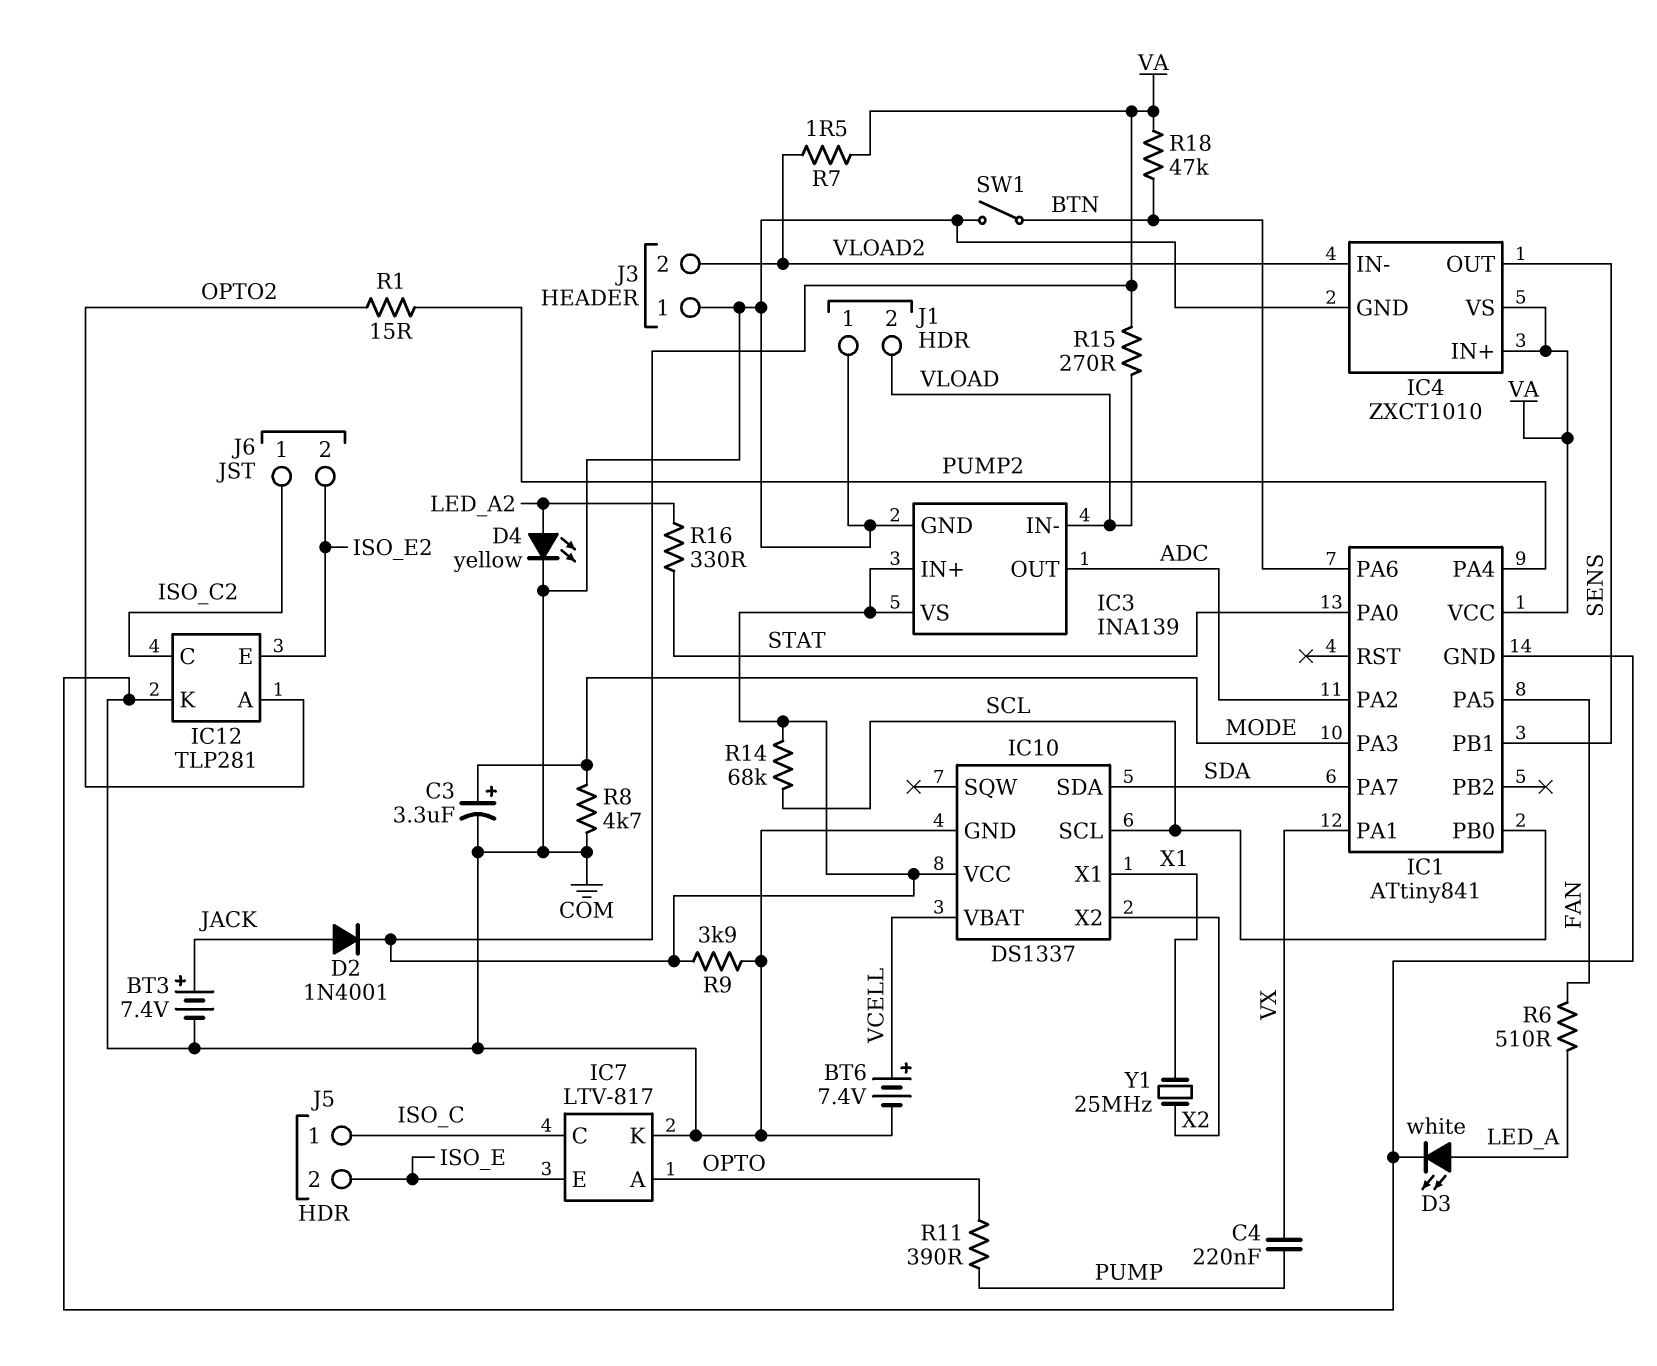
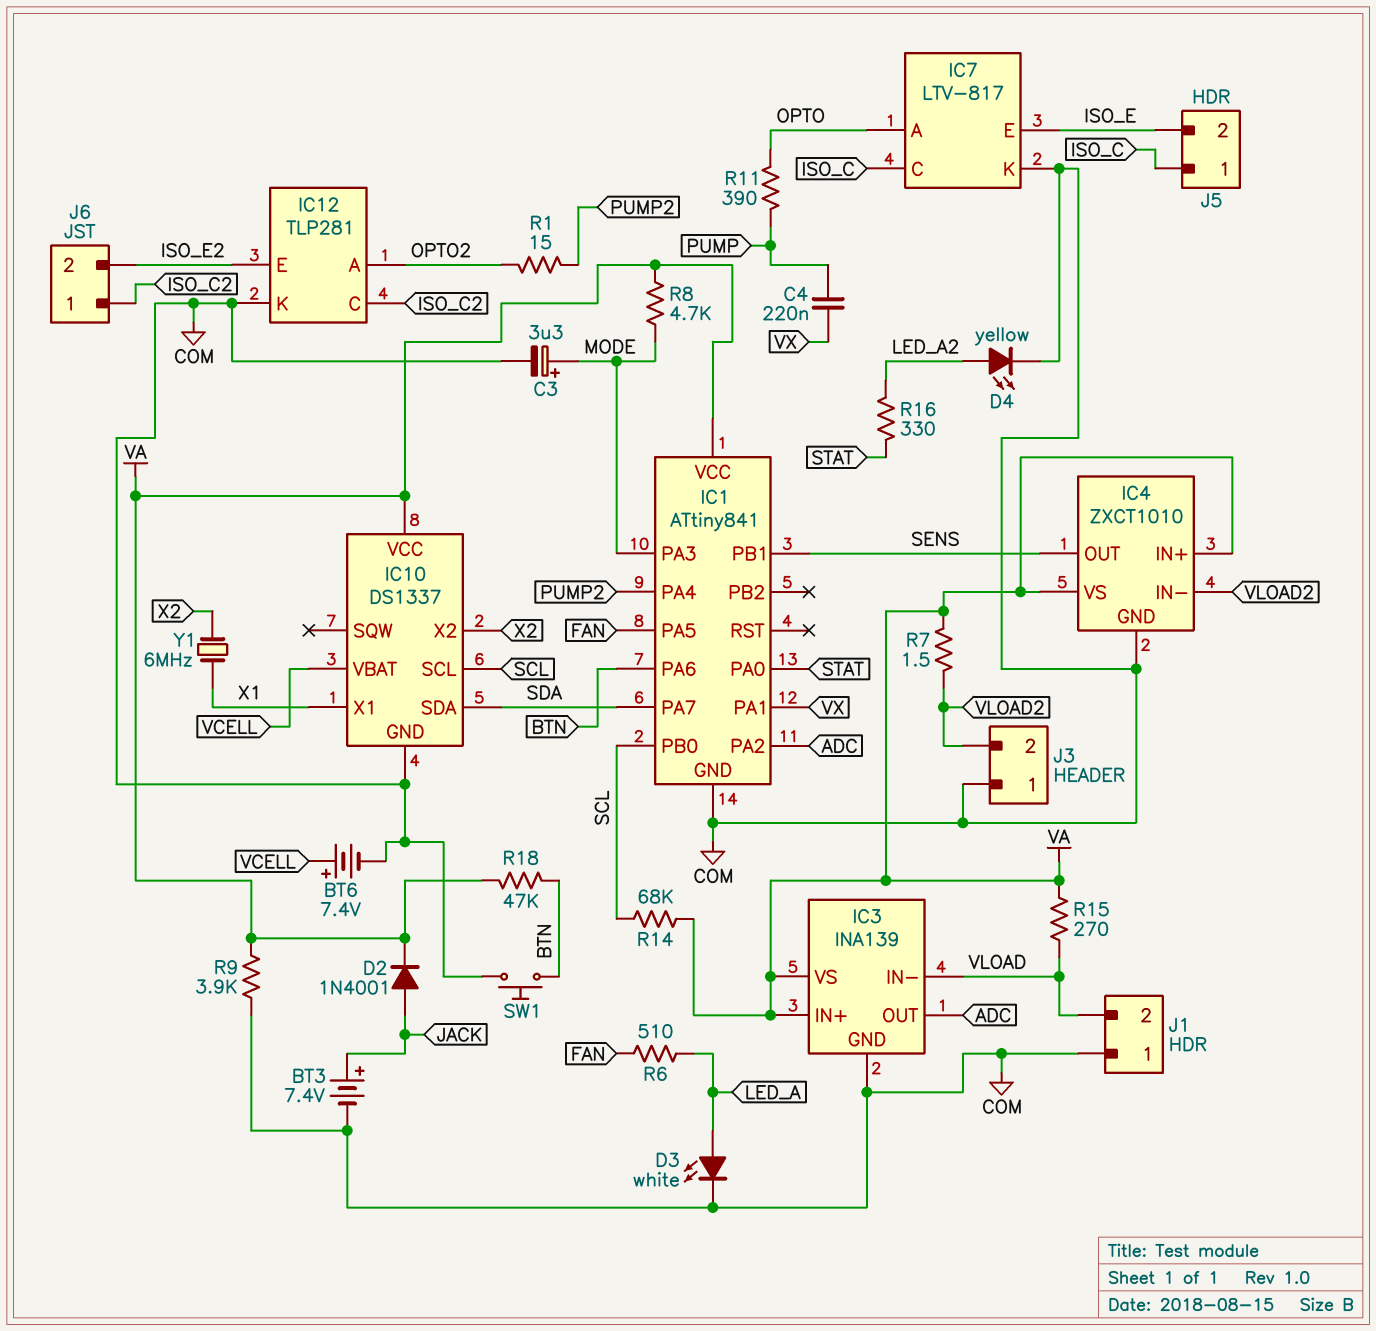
R8: 4.7k (COM, MODE) -> 4.7k (MODE, VA)
SW1: switch (BTN, COM) -> button (BTN, COM)
Y1: 25MHz (X1, X2) -> 6MHz (X1, X2)

